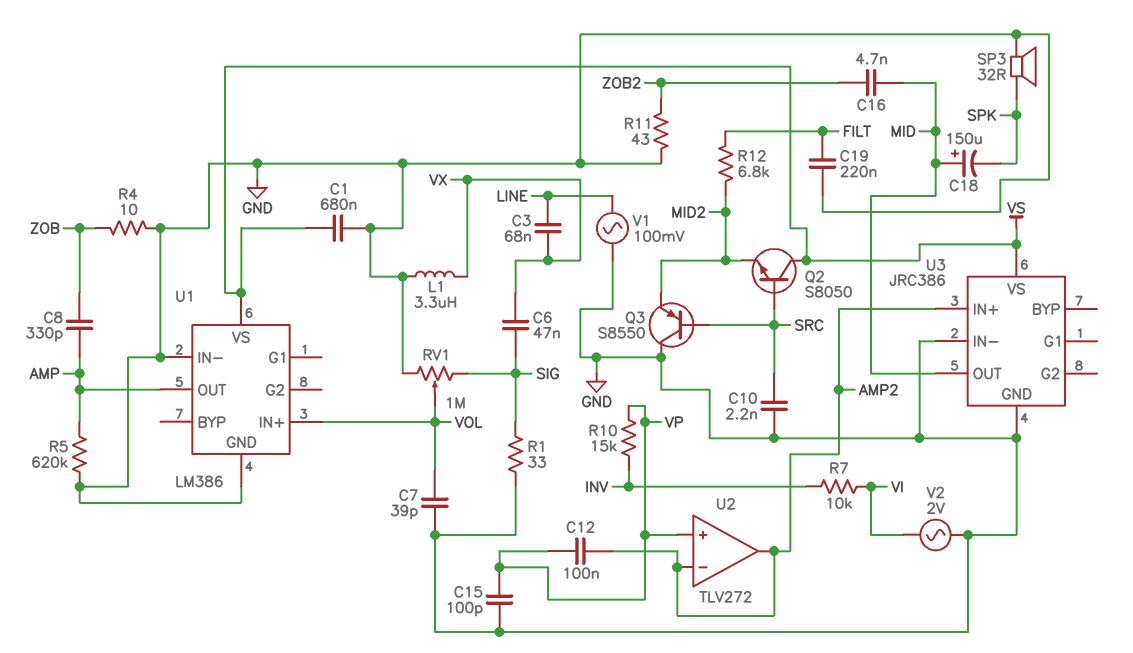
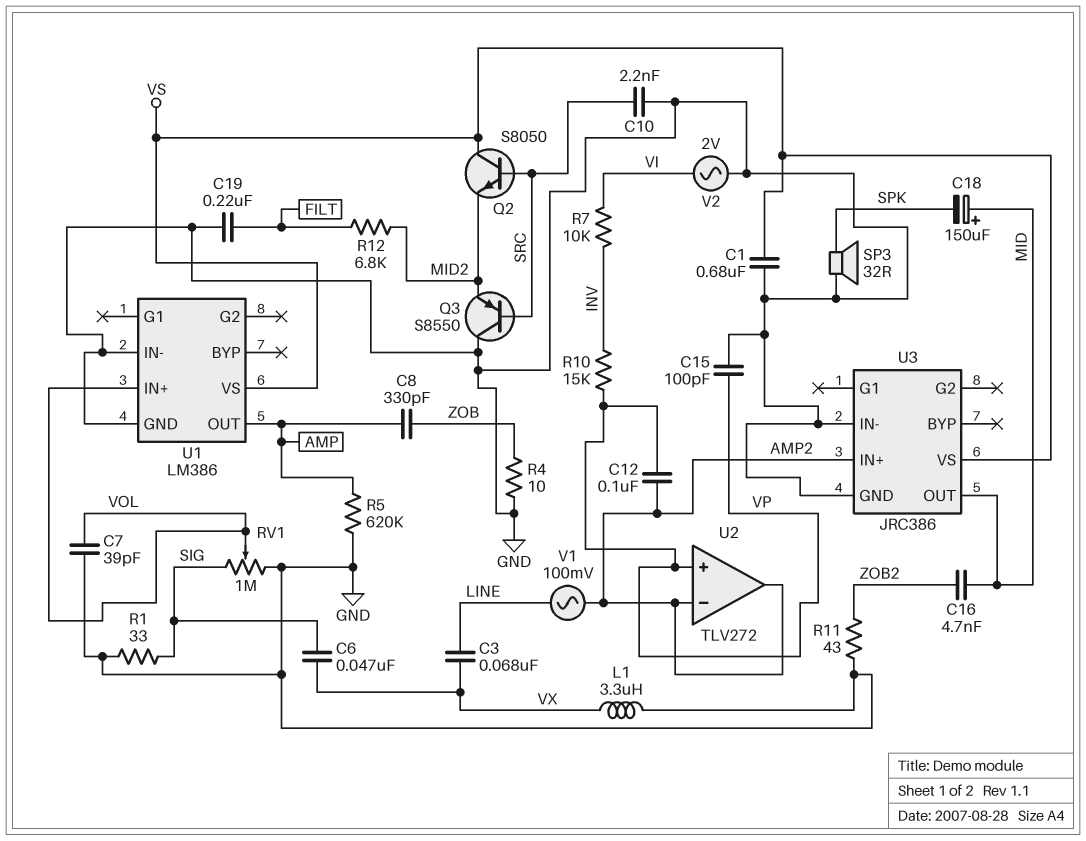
V1: AC 100mV (GND, LINE) -> AC 100mV (AMP2, LINE)

